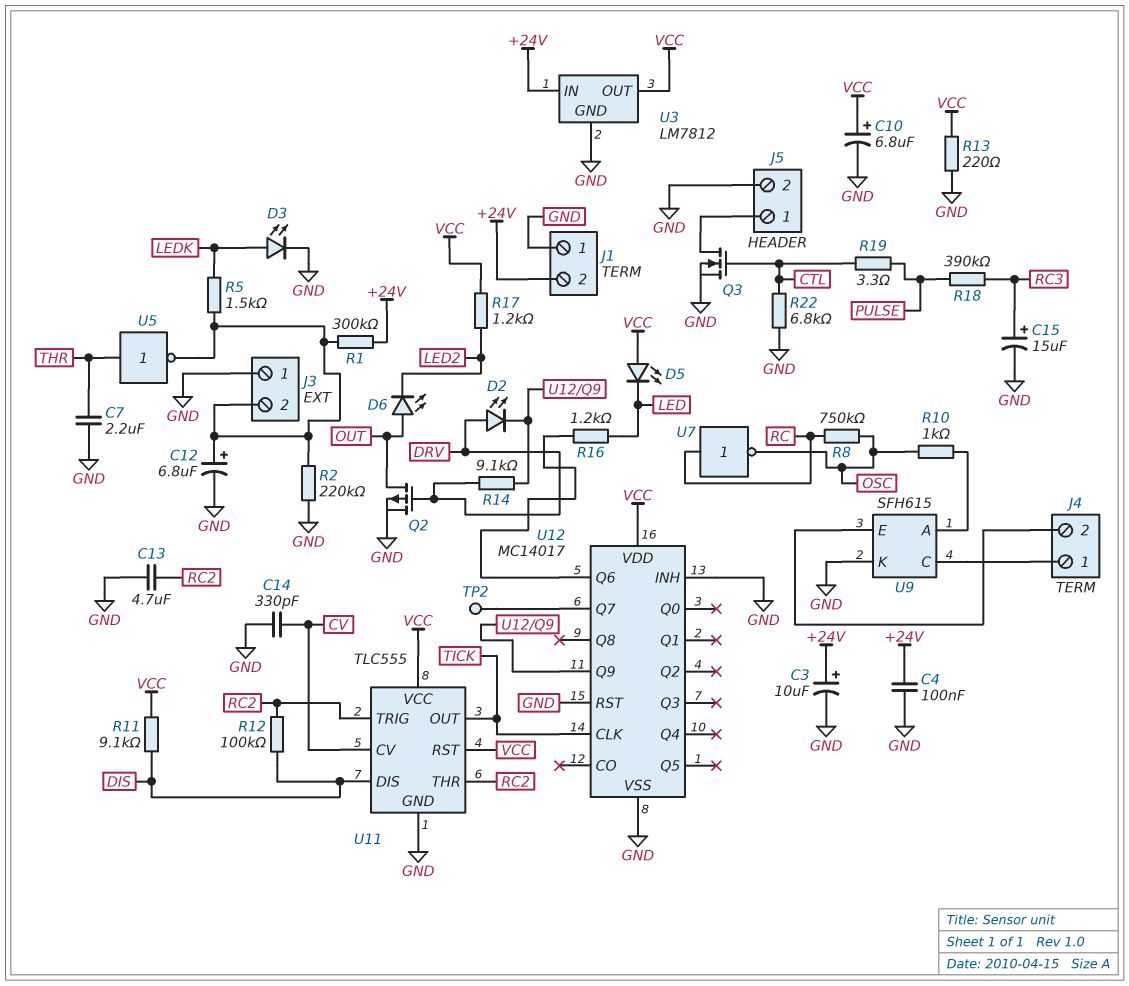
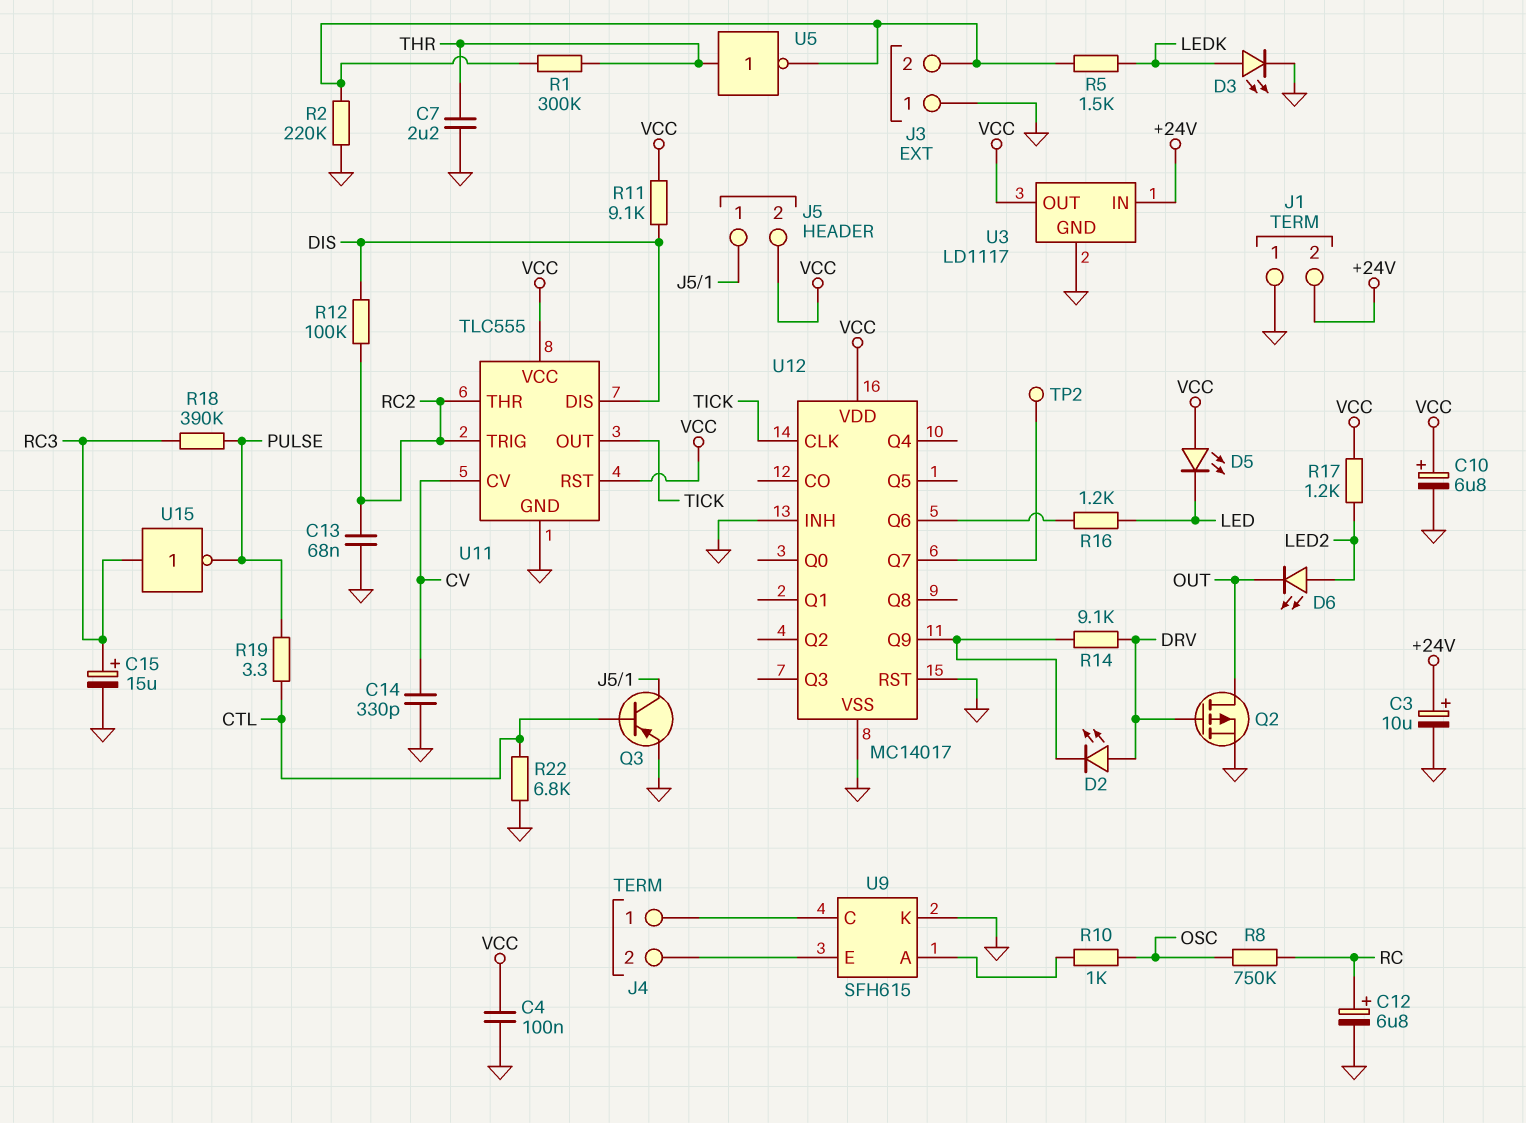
C4: 100nF (+24V, GND) -> 100nF (GND, VCC)
C12: 6.8uF (plus J3/2, minus GND) -> 6.8uF (plus RC, minus GND)
C13: 4.7uF (GND, RC2) -> 68nF (GND, RC2)
D6: LED (A OUT, K LED2) -> LED (A LED2, K OUT)
J5 pin 2: GND -> VCC
Q3: NMOS (G CTL, D J5/1, S GND) -> PNP (B CTL, C J5/1, E GND)
R1: 300k (+24V, J3/2) -> 300k (J3/2, THR)
R13: 220 (GND, VCC) -> none
U3: LM7812 -> LD1117
U7: NOT (in RC, out OSC) -> none
U15: none -> NOT (in RC3, out PULSE)

